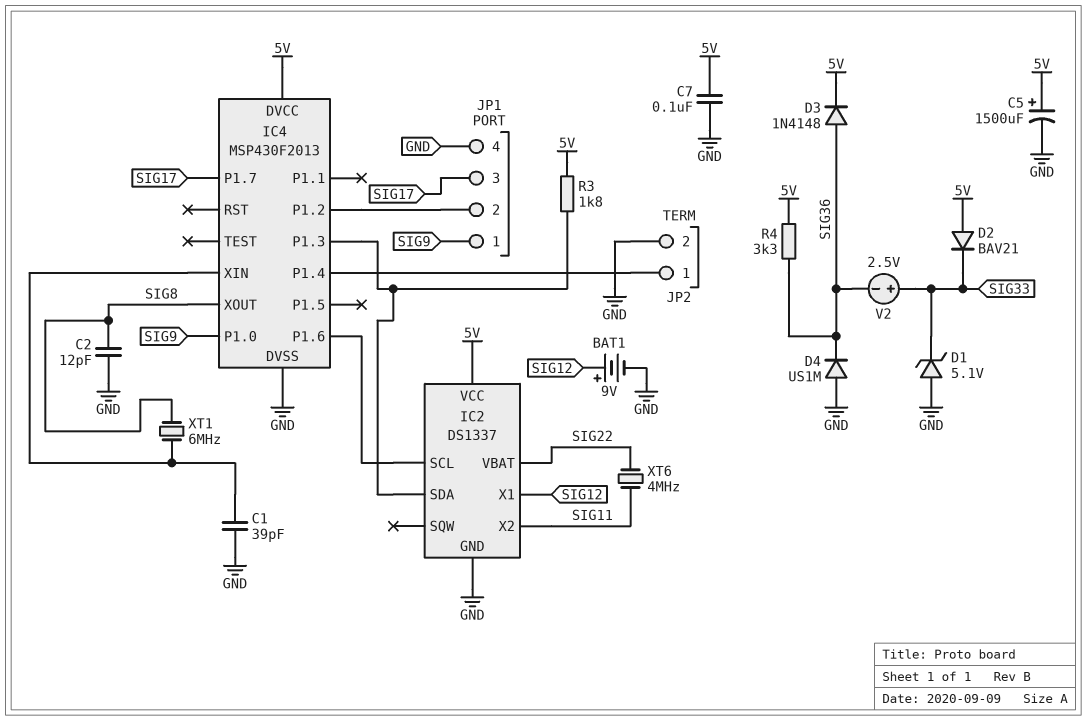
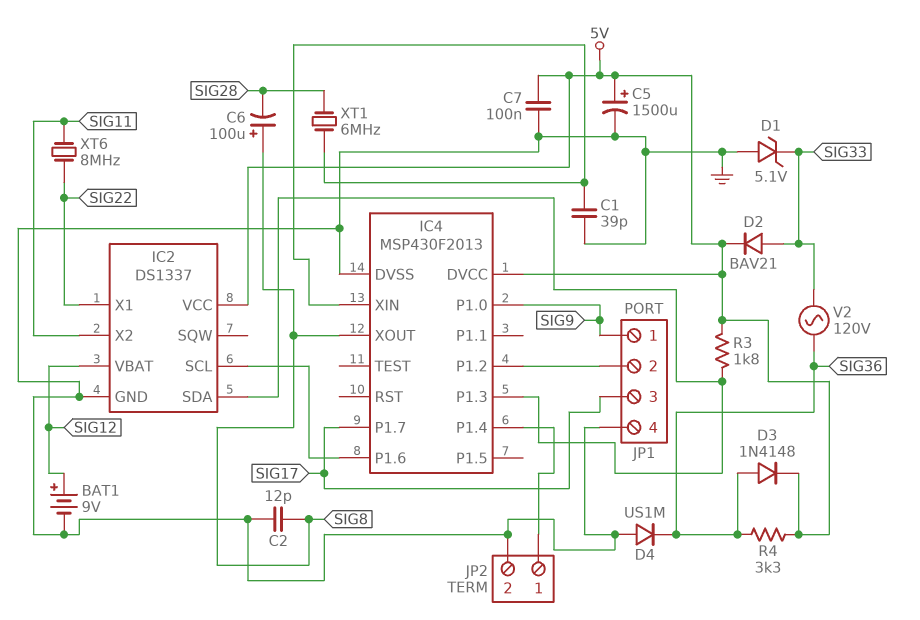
C6: none -> 100uF (plus SIG8, minus SIG28)
D2: diode BAV21 (A 5V, K SIG33) -> diode BAV21 (A SIG33, K 5V)
IC2 pin VBAT: SIG22 -> SIG12
IC2 pin X1: SIG12 -> SIG22
V2: 2.5V (plus SIG33, minus SIG36) -> AC 120V (SIG33, SIG36)
XT1: 6MHz (IC4/XIN, SIG8) -> 6MHz (IC4/XIN, SIG28)
XT6: 4MHz (SIG11, SIG22) -> 8MHz (SIG11, SIG22)

